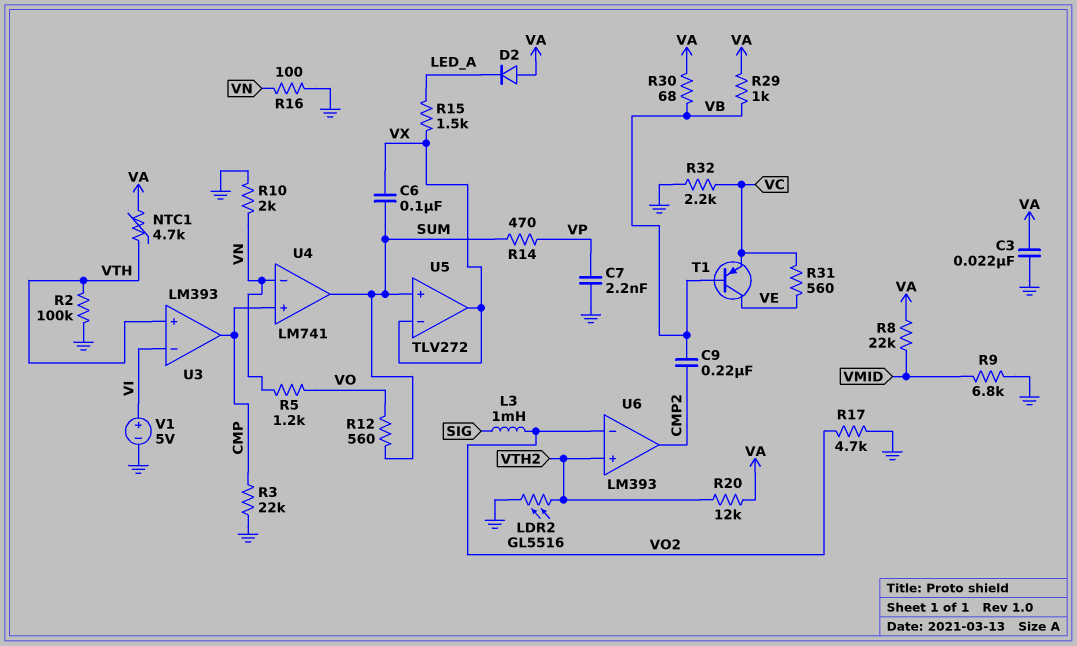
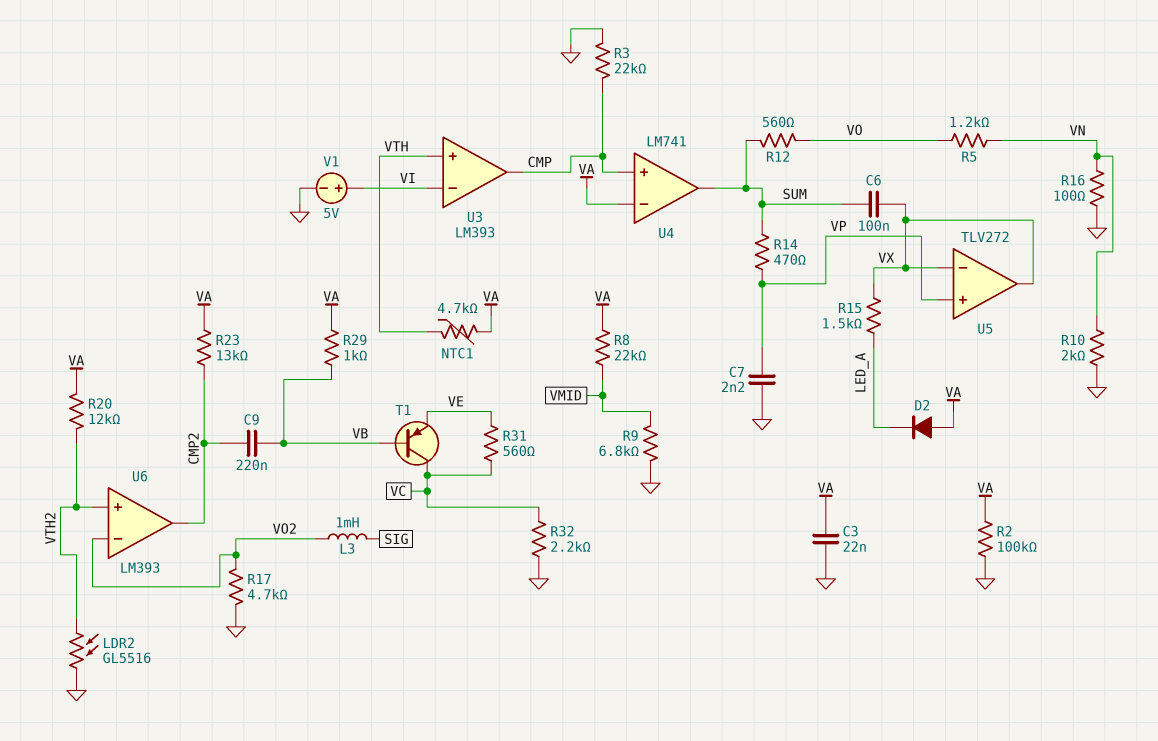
R2: 100k (GND, VTH) -> 100k (GND, VA)
R23: none -> 13k (CMP2, VA)
R30: 68 (VA, VB) -> none
T1: PNP (B VB, C VE, E VC) -> PNP (B VB, C VC, E VE)
U4 pin in-: VN -> VA
U5 pin in+: SUM -> VP

